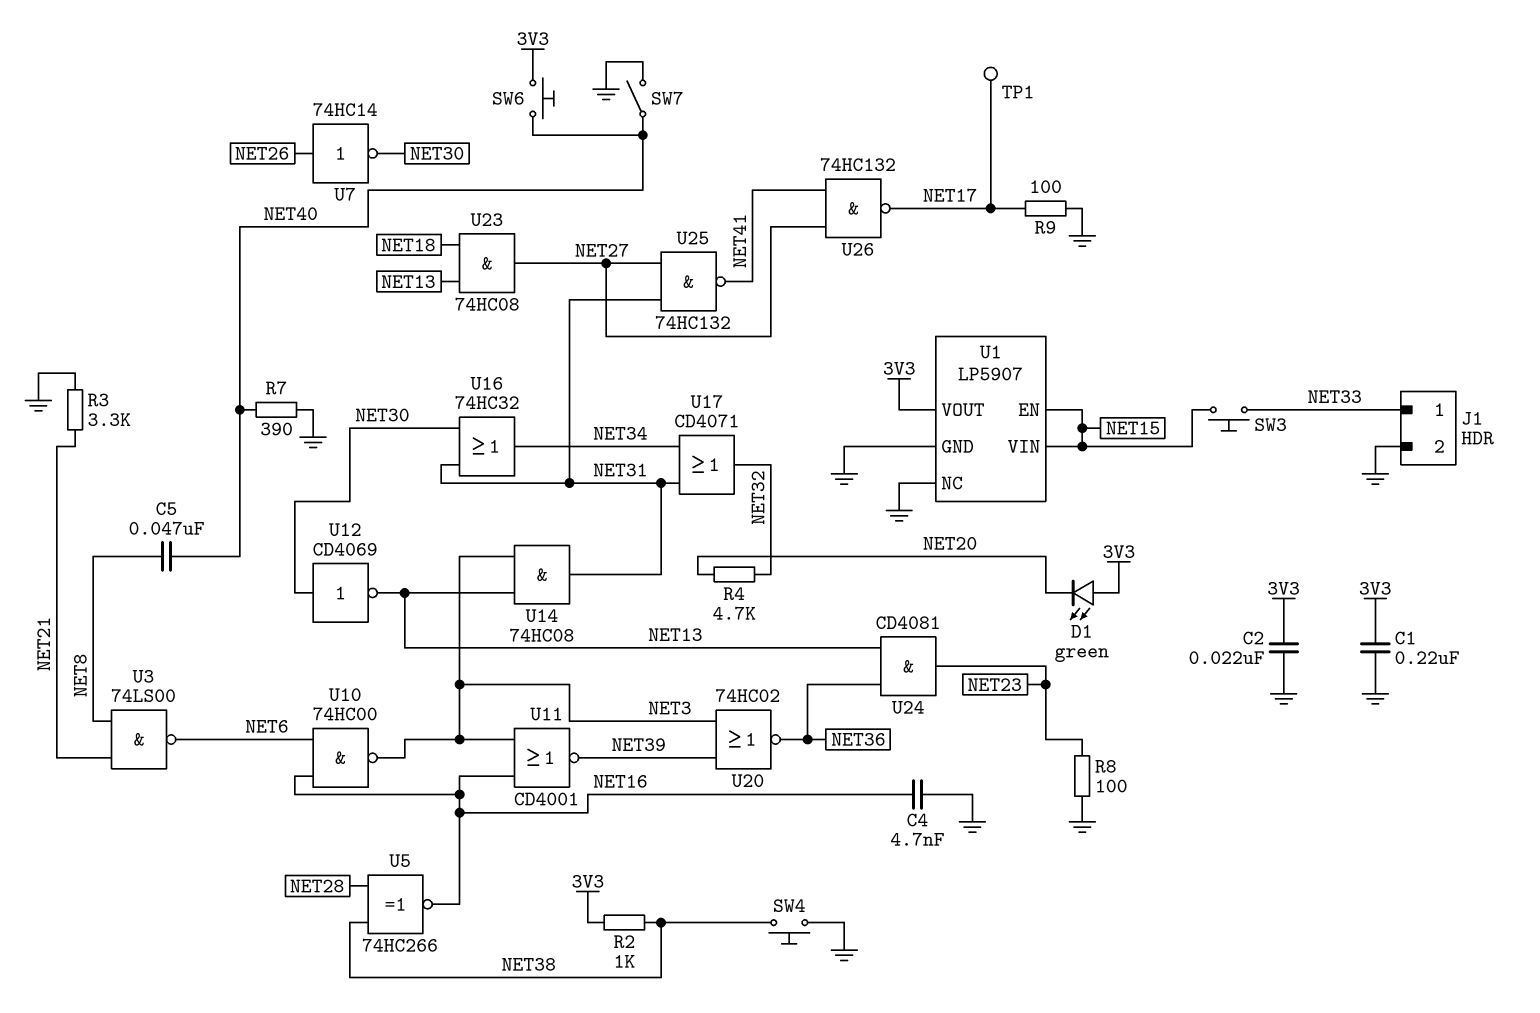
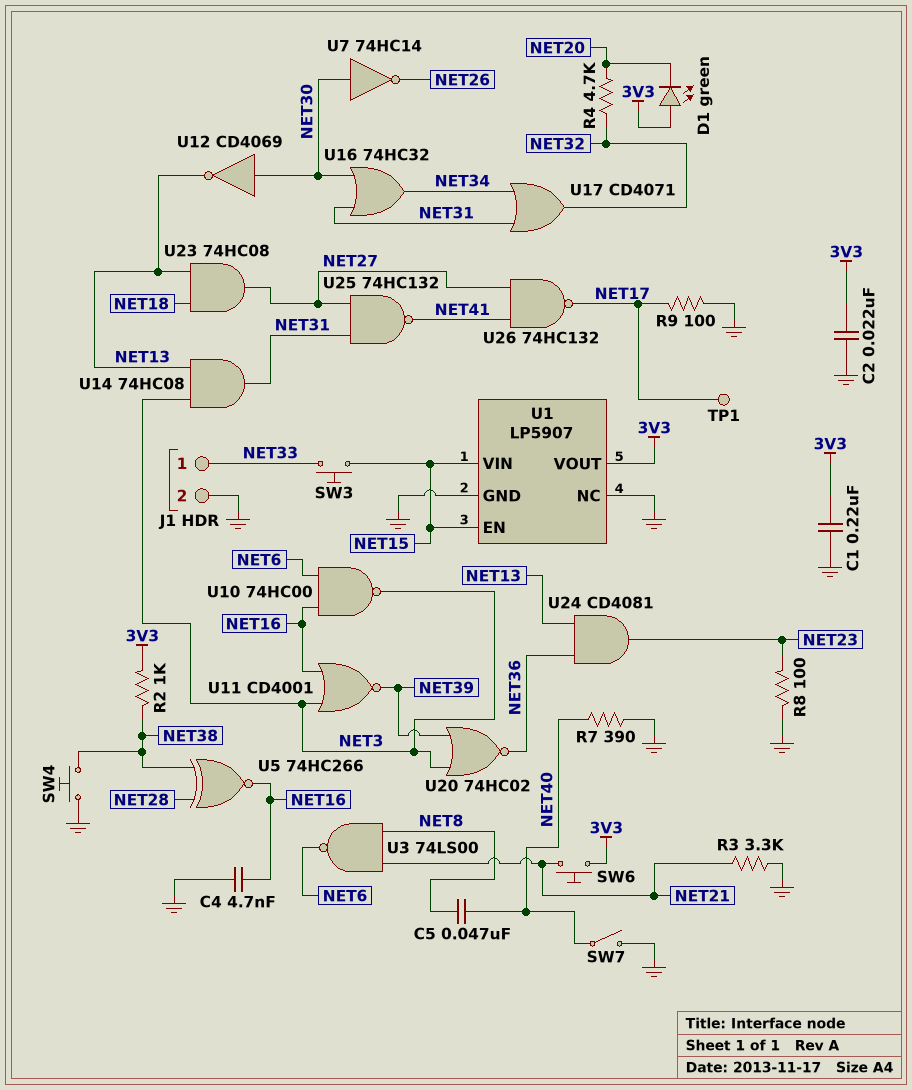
SW6: button (3V3, NET40) -> button (3V3, NET21)
U7: NOT 74HC14 (in NET26, out NET30) -> NOT 74HC14 (in NET30, out NET26)

